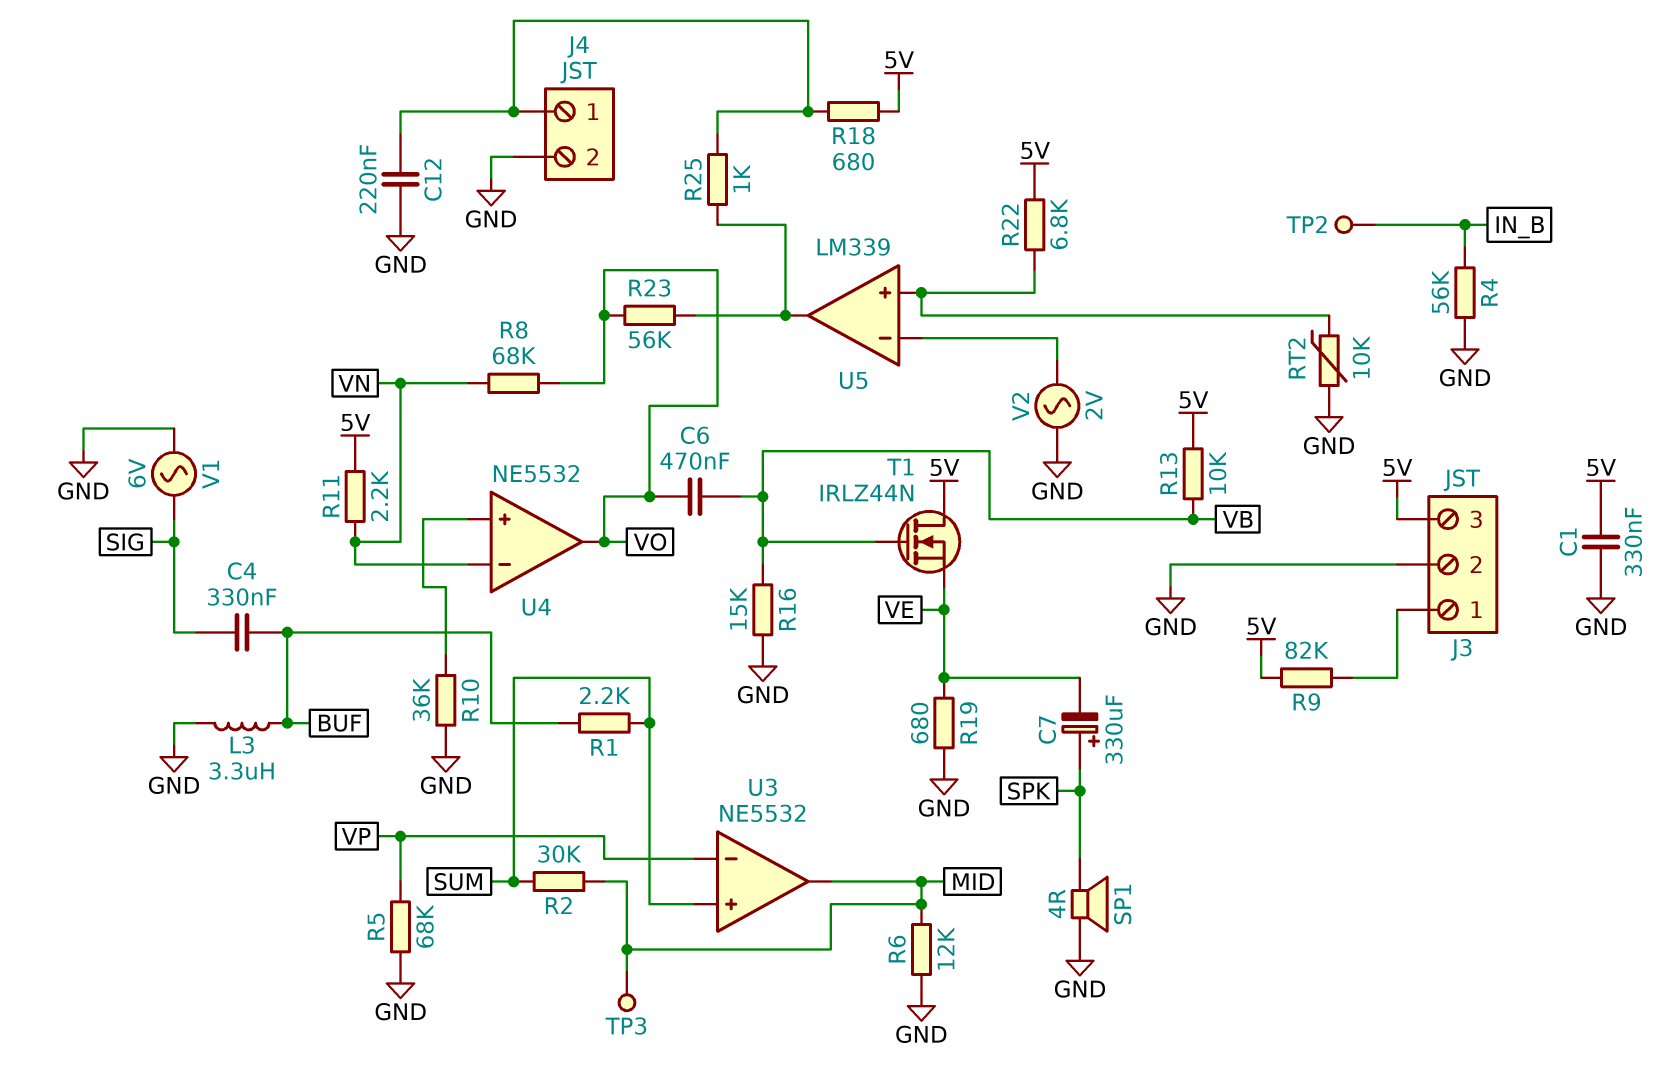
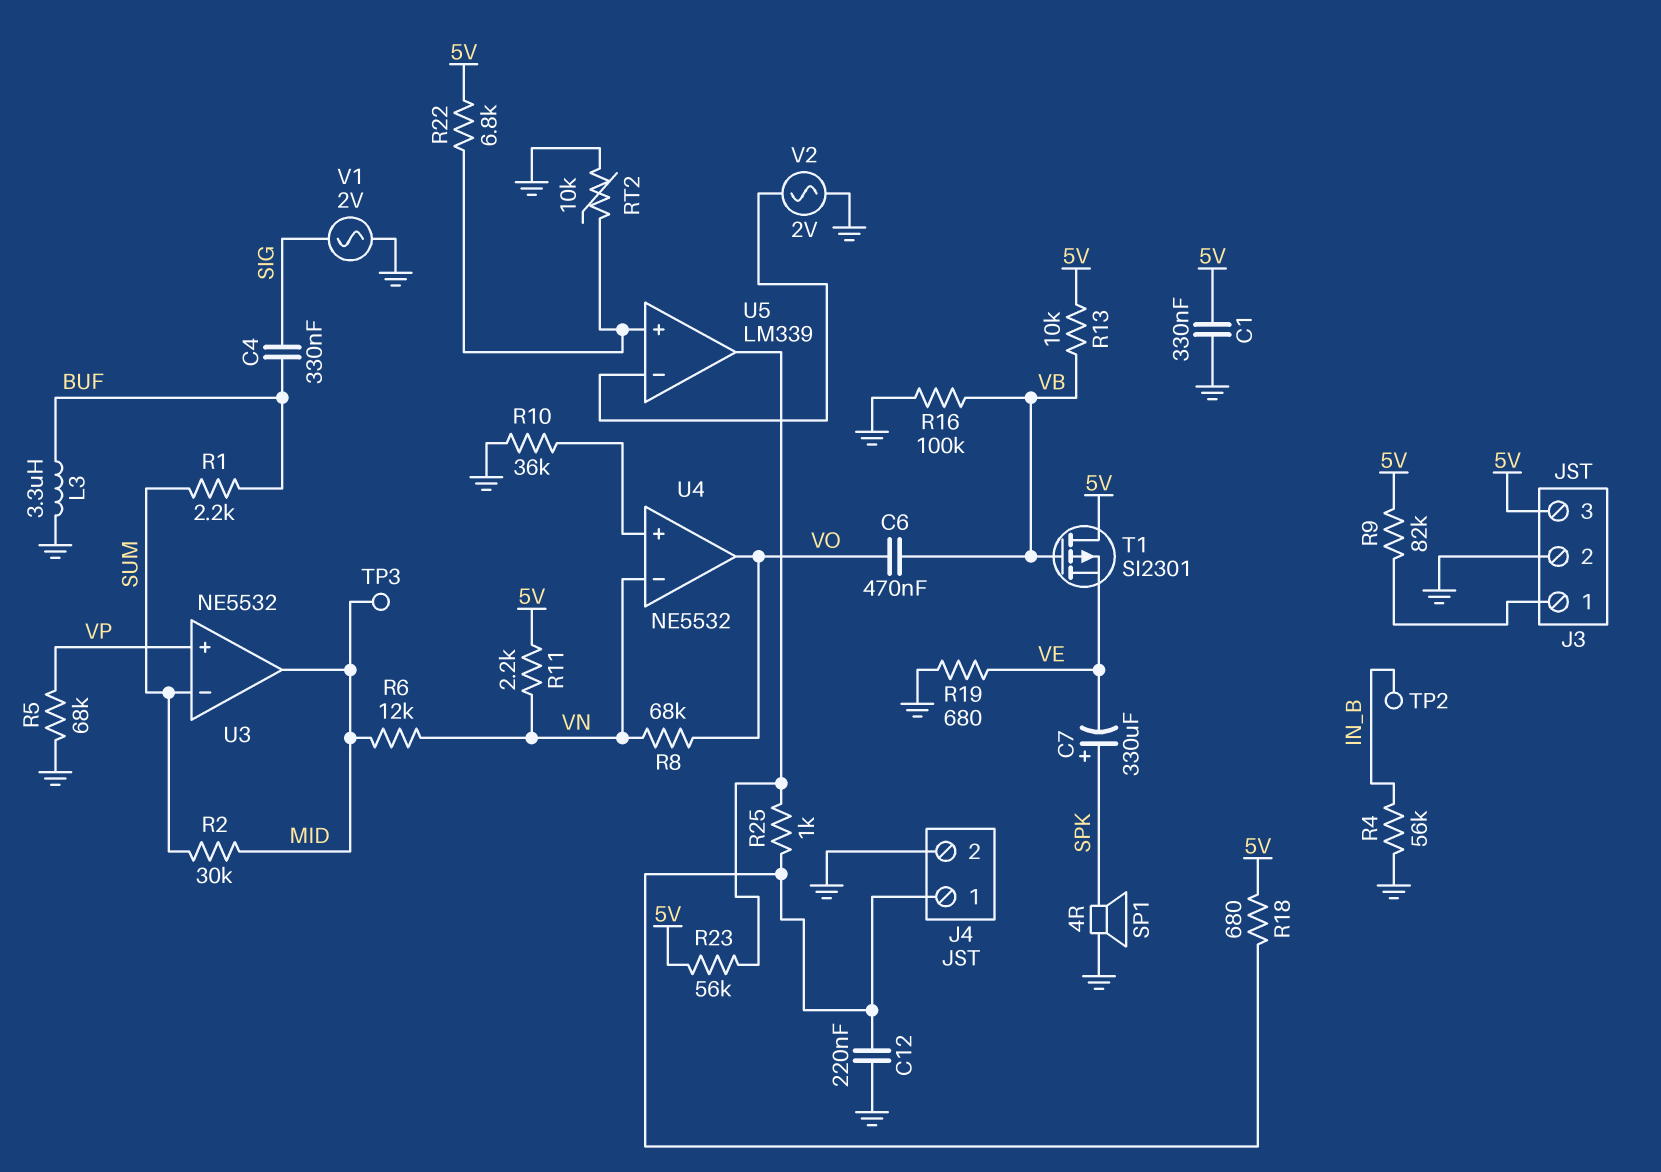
R6: 12k (GND, MID) -> 12k (MID, VN)
R16: 15k (GND, VB) -> 100k (GND, VB)
R23: 56k (U5/out, VO) -> 56k (5V, U5/out)
T1: NMOS IRLZ44N (G VB, D 5V, S VE) -> PMOS SI2301 (G VB, D 5V, S VE)
U3 pin in+: SUM -> VP
U3 pin in-: VP -> SUM
V1: AC 6V (GND, SIG) -> AC 2V (GND, SIG)

